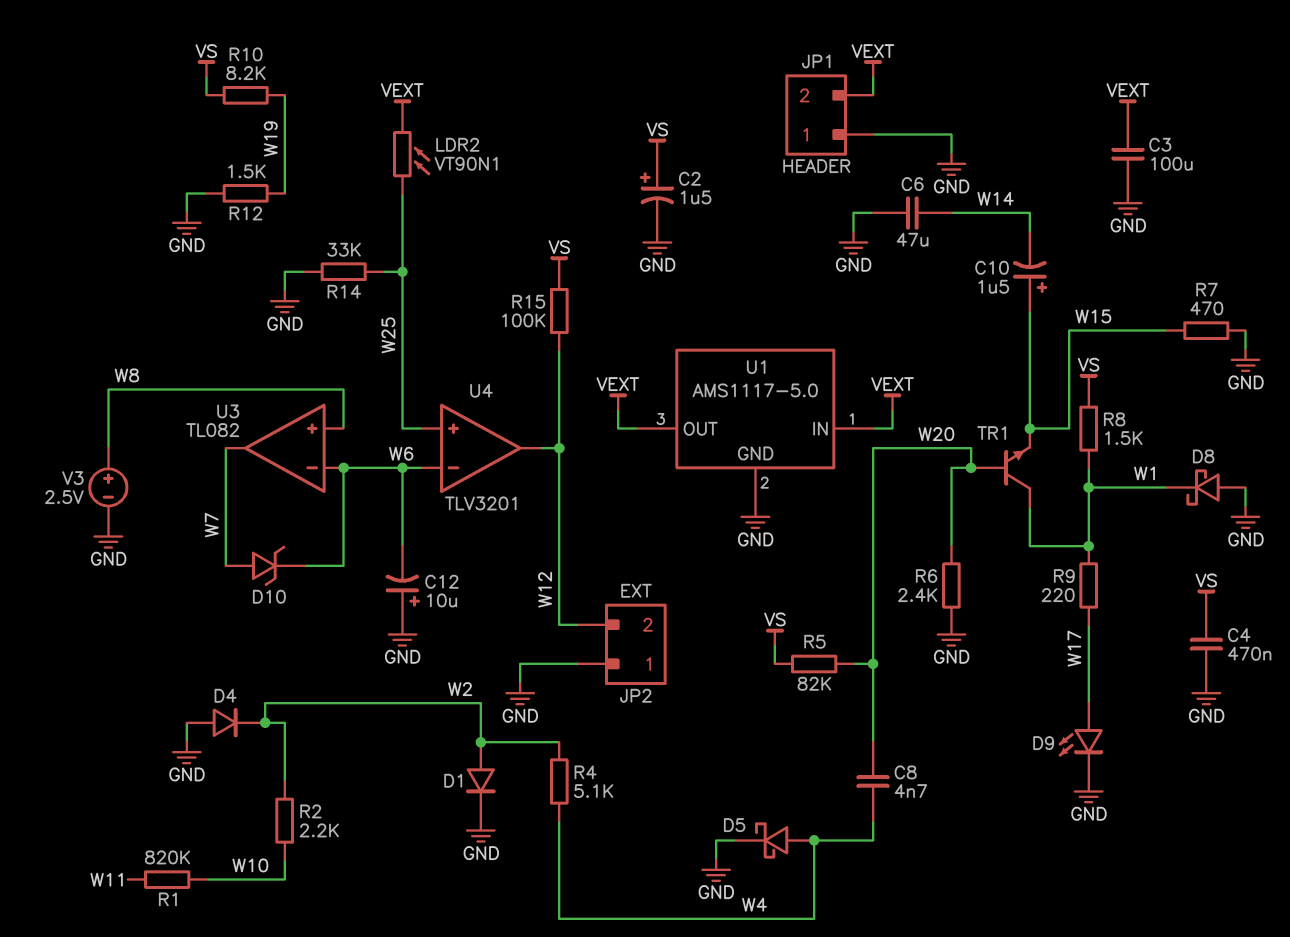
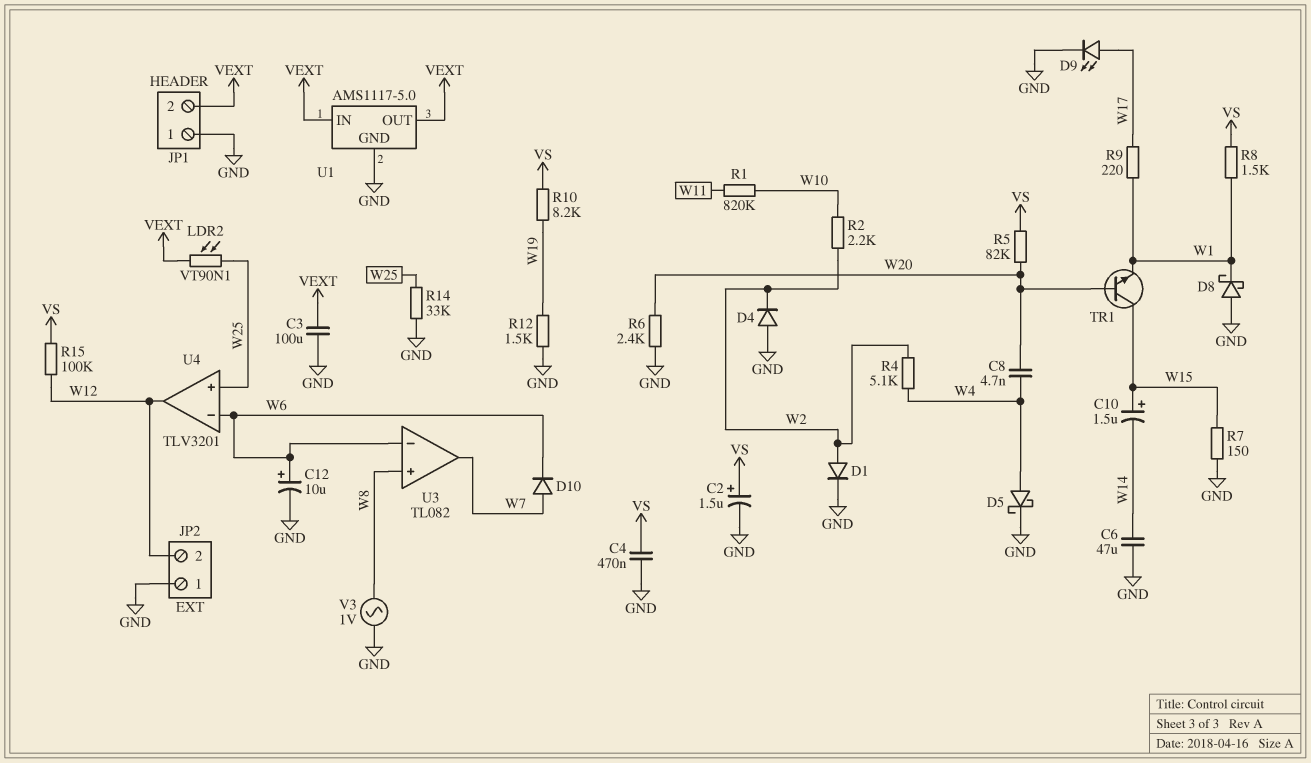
C12: 10uF (plus GND, minus W6) -> 10uF (plus W6, minus GND)
D10: zener (A W7, K W6) -> diode (A W7, K W6)
R7: 470 (GND, W15) -> 150 (GND, W15)
TR1: NPN (B W20, C W1, E W15) -> NPN (B W20, C W15, E W1)
V3: 2.5V (plus W8, minus GND) -> AC 1V (GND, W8)

